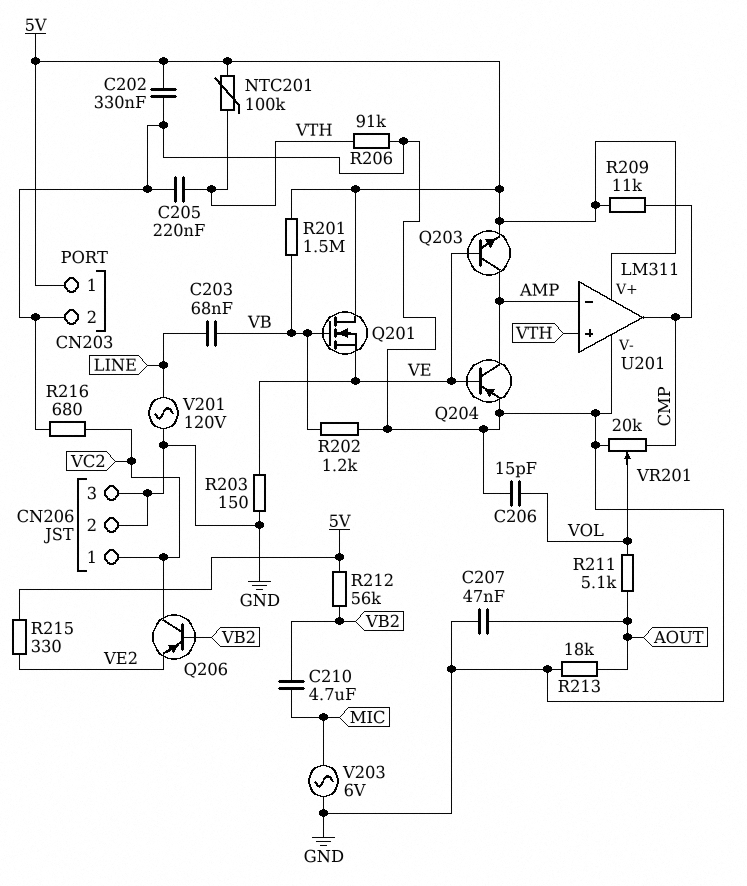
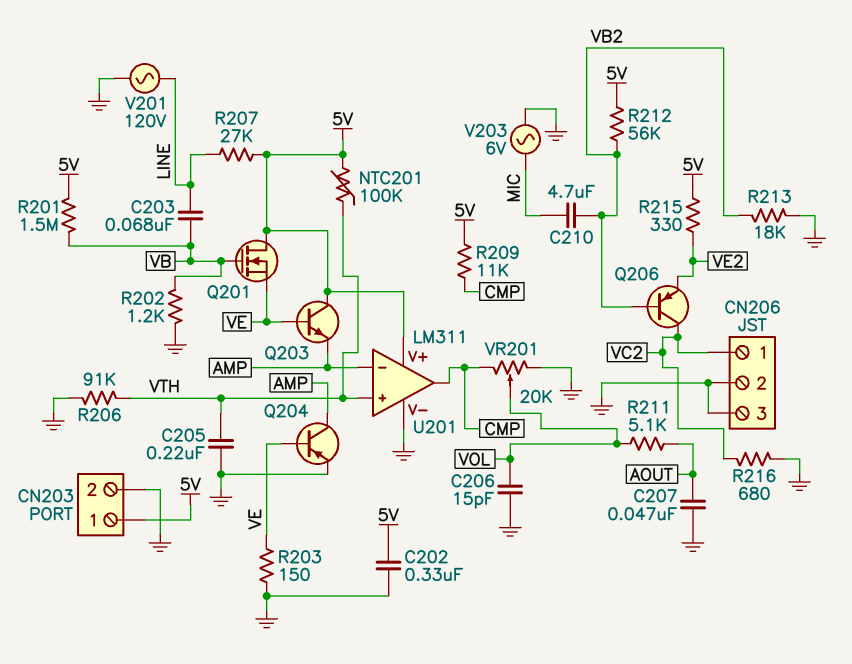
Q203: NPN (B VE, C AMP, E 5V) -> NPN (B VE, C 5V, E AMP)
R207: none -> 27k (5V, LINE)
R213: 18k (AOUT, GND) -> 18k (GND, VB2)

